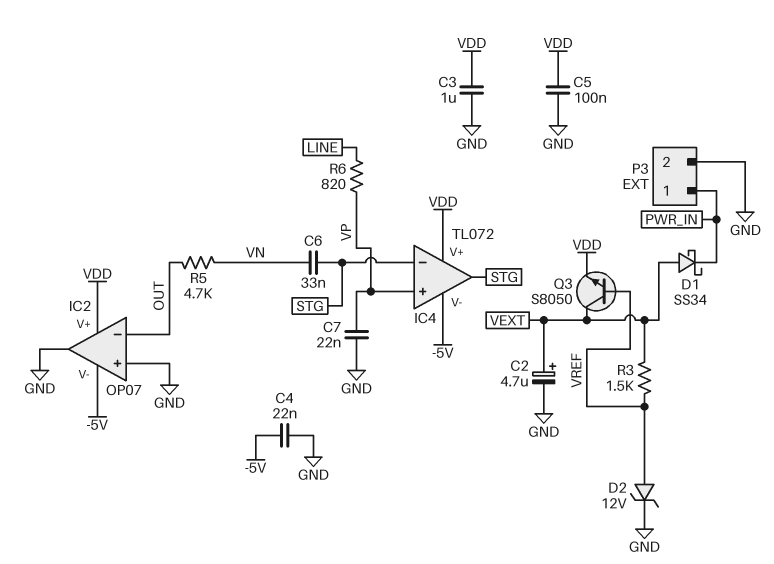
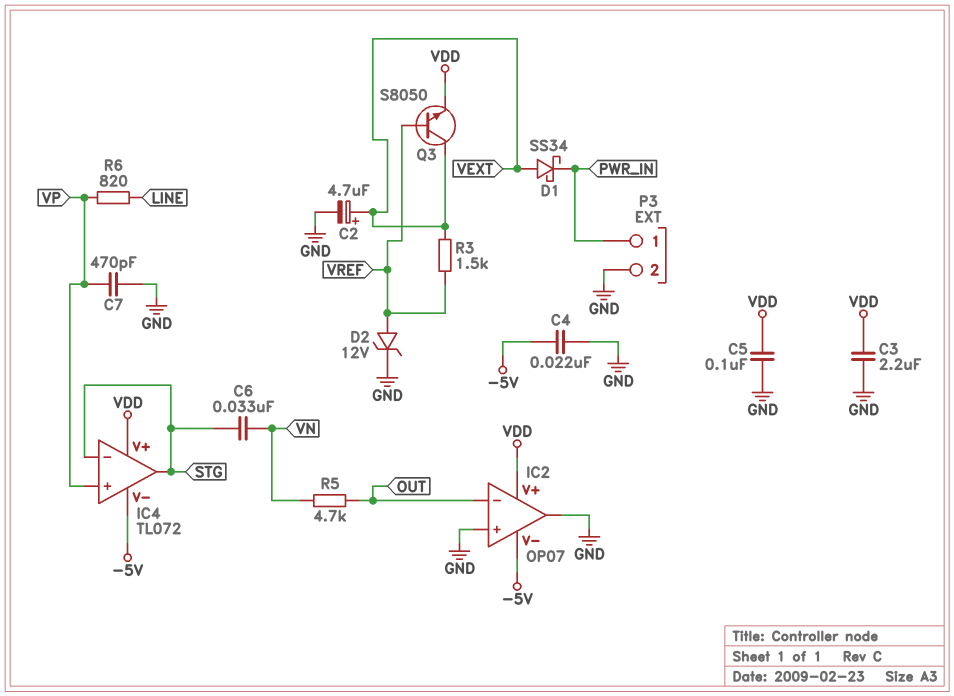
C3: 1uF (GND, VDD) -> 2.2uF (GND, VDD)
C7: 22nF (GND, VP) -> 470pF (GND, VP)

